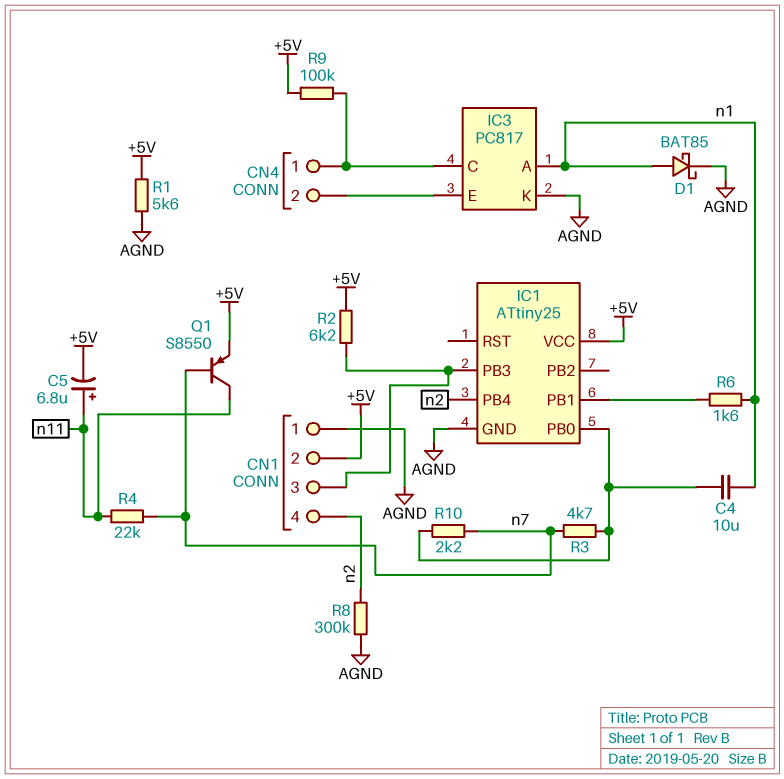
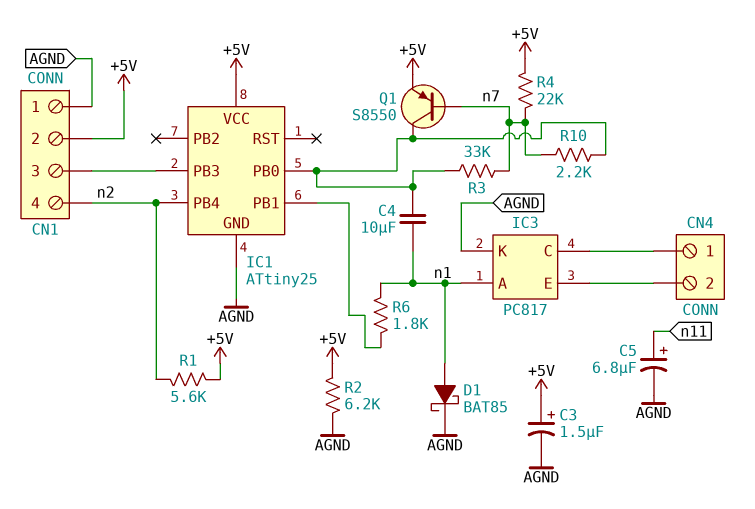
C3: none -> 1.5uF (plus +5V, minus AGND)
C5: 6.8uF (plus n11, minus +5V) -> 6.8uF (plus n11, minus AGND)
Q1: PNP S8550 (B n7, C n11, E +5V) -> PNP S8550 (B n7, C IC1/PB0, E +5V)
R1: 5.6k (+5V, AGND) -> 5.6k (+5V, n2)
R2: 6.2k (+5V, CN1/3) -> 6.2k (+5V, AGND)
R3: 4.7k (IC1/PB0, n7) -> 33k (IC1/PB0, n7)
R4: 22k (n7, n11) -> 22k (+5V, n7)
R6: 1.6k (IC1/PB1, n1) -> 1.8k (IC1/PB1, n1)
R8: 300k (AGND, n2) -> none
R9: 100k (+5V, CN4/1) -> none

